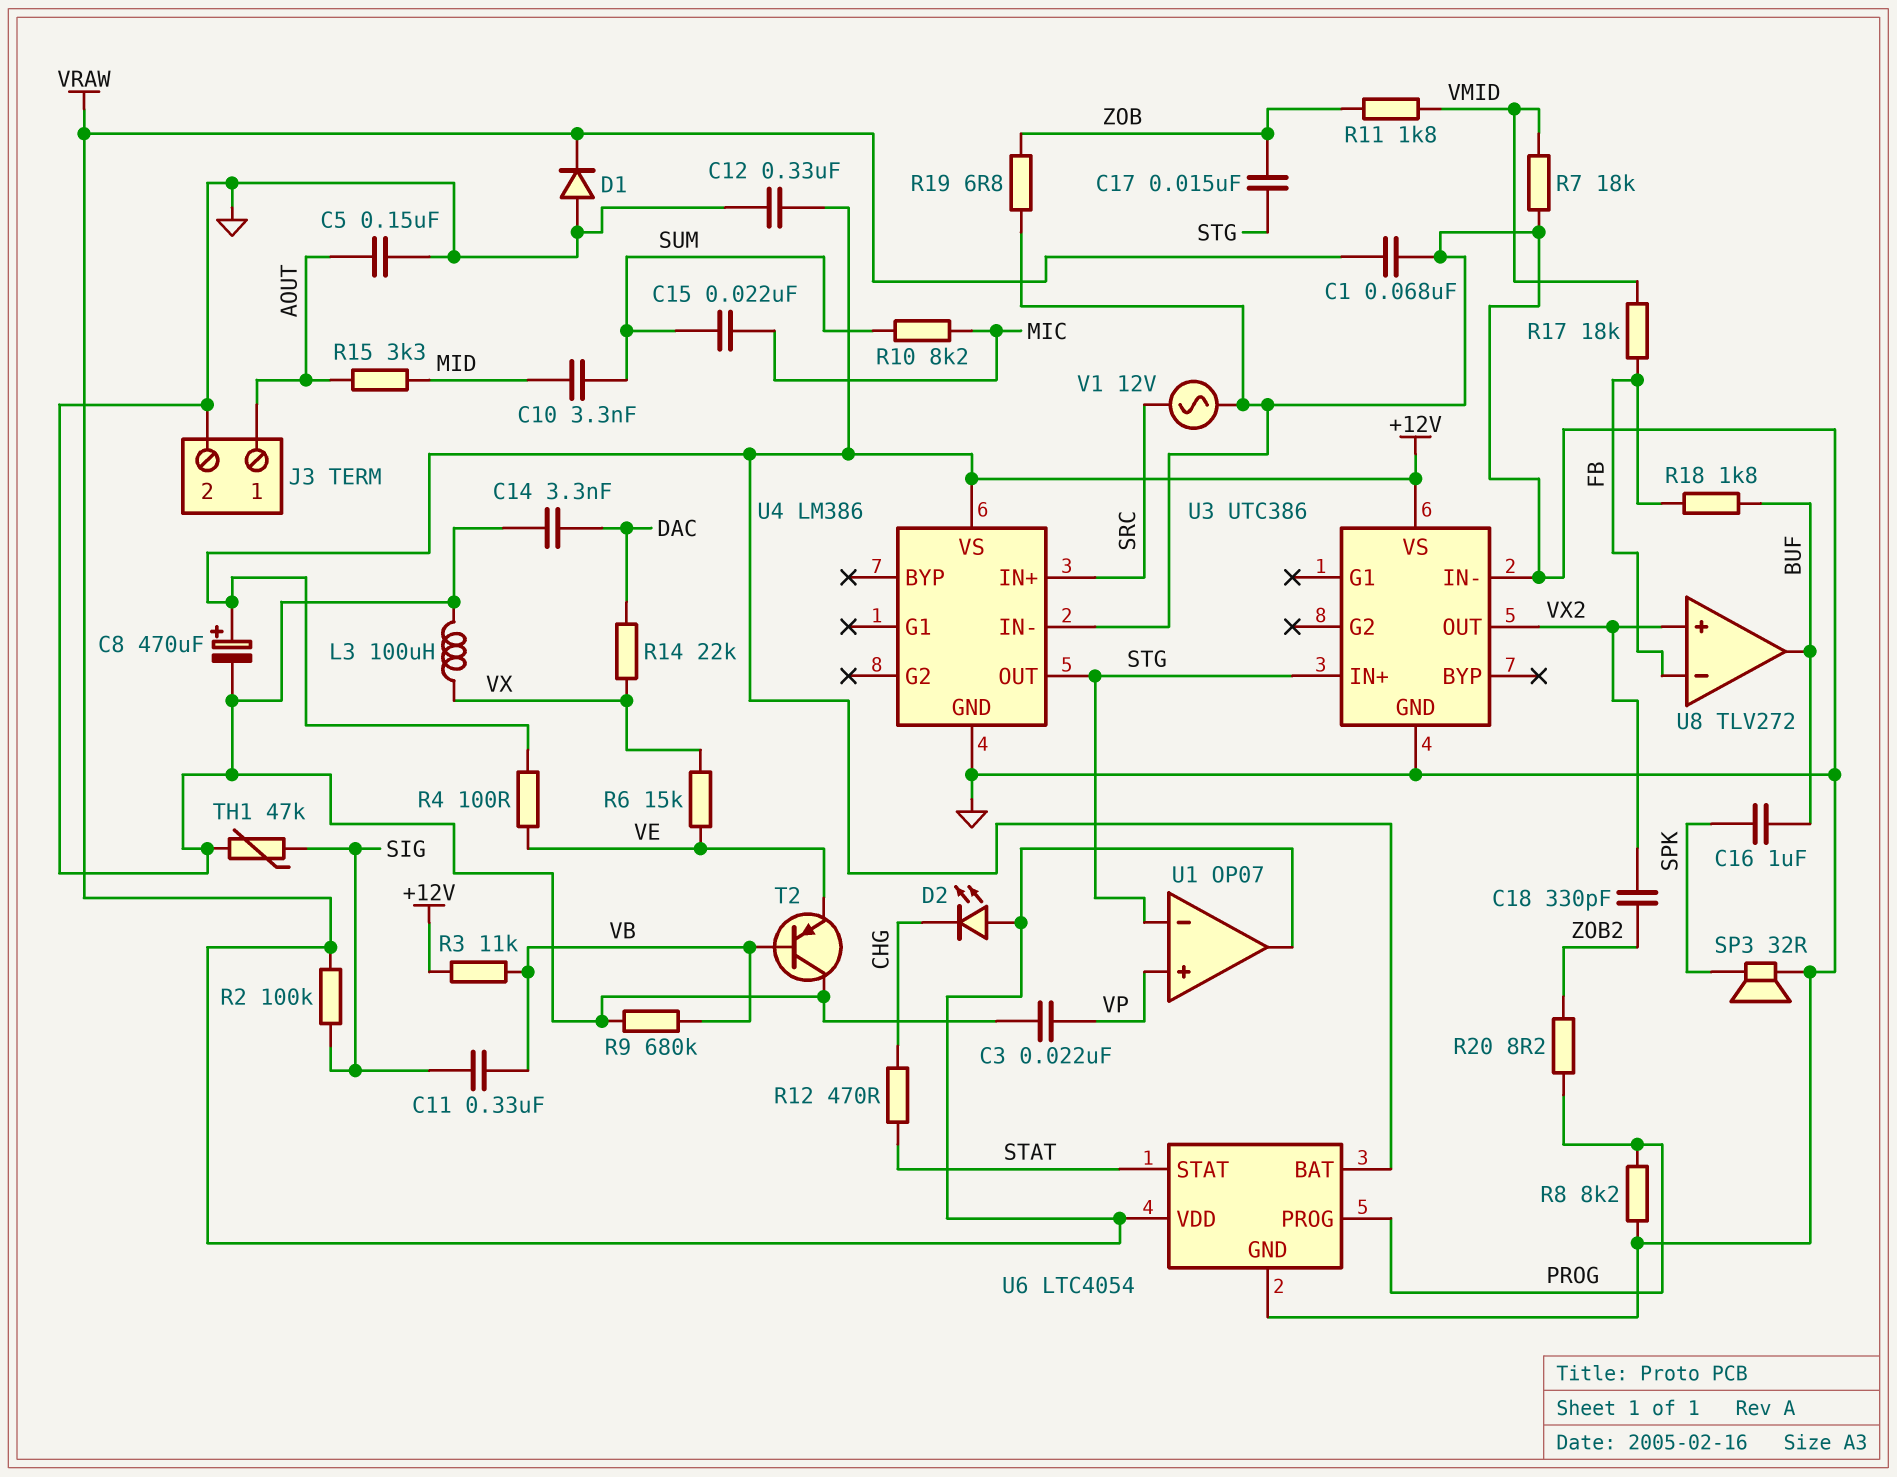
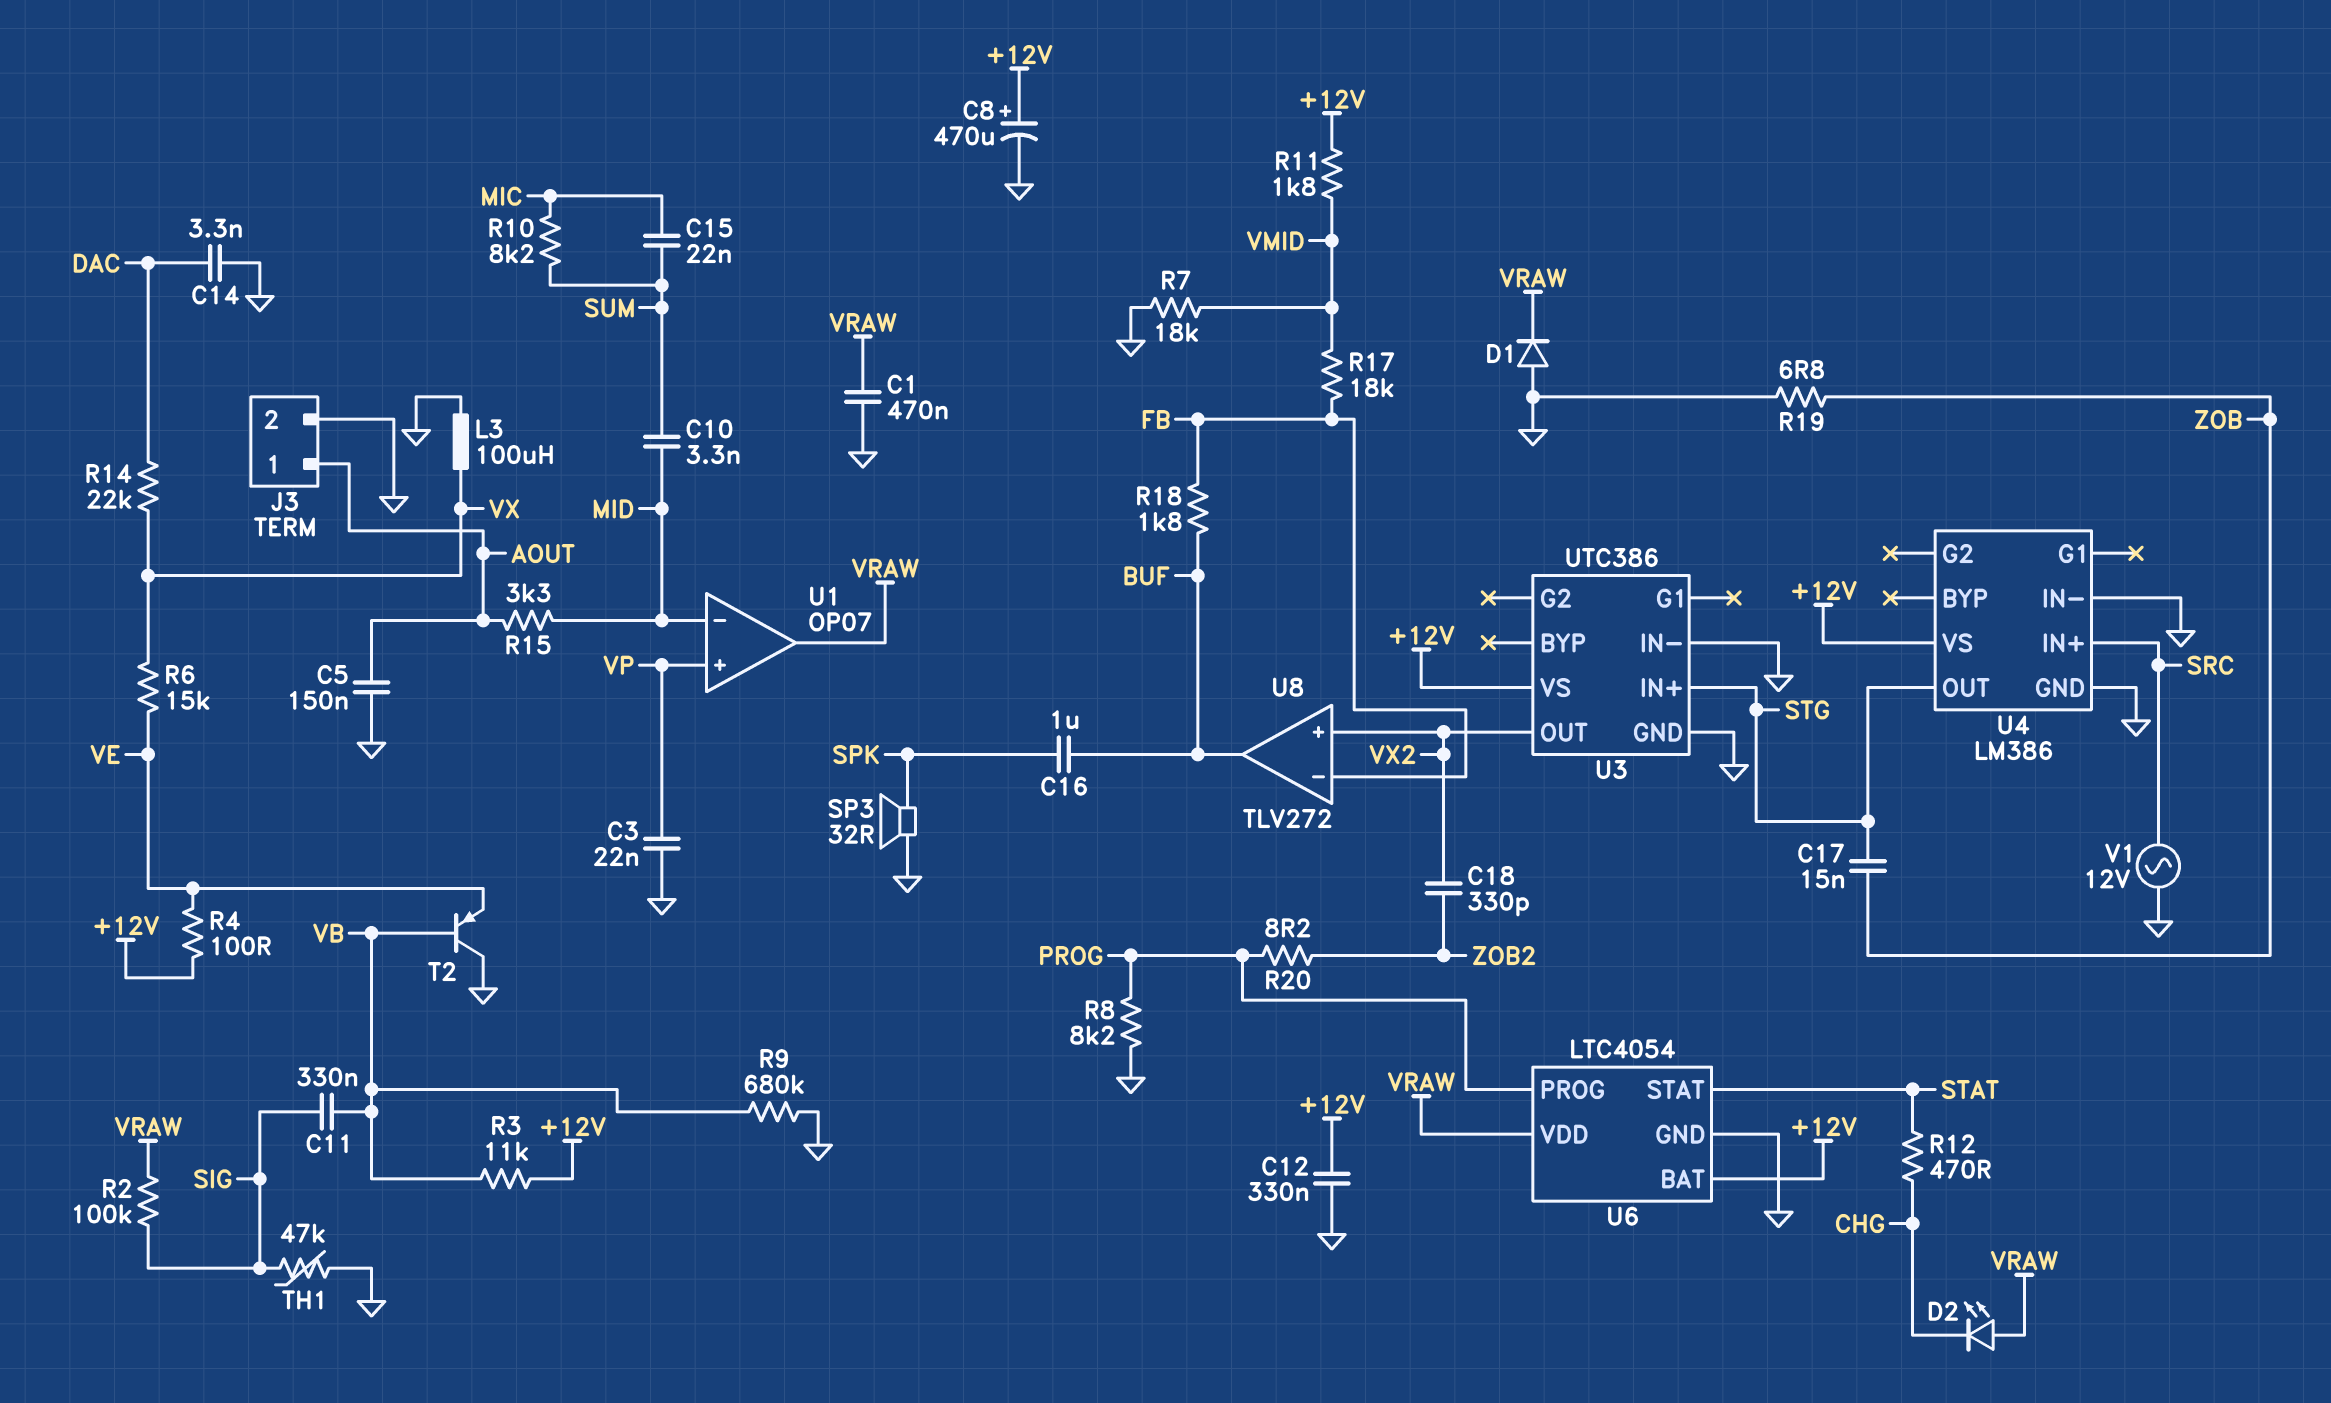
C1: 68nF (GND, VRAW) -> 470nF (GND, VRAW)
R11: 1.8k (VMID, ZOB) -> 1.8k (+12V, VMID)
U1 pin in-: STG -> MID

